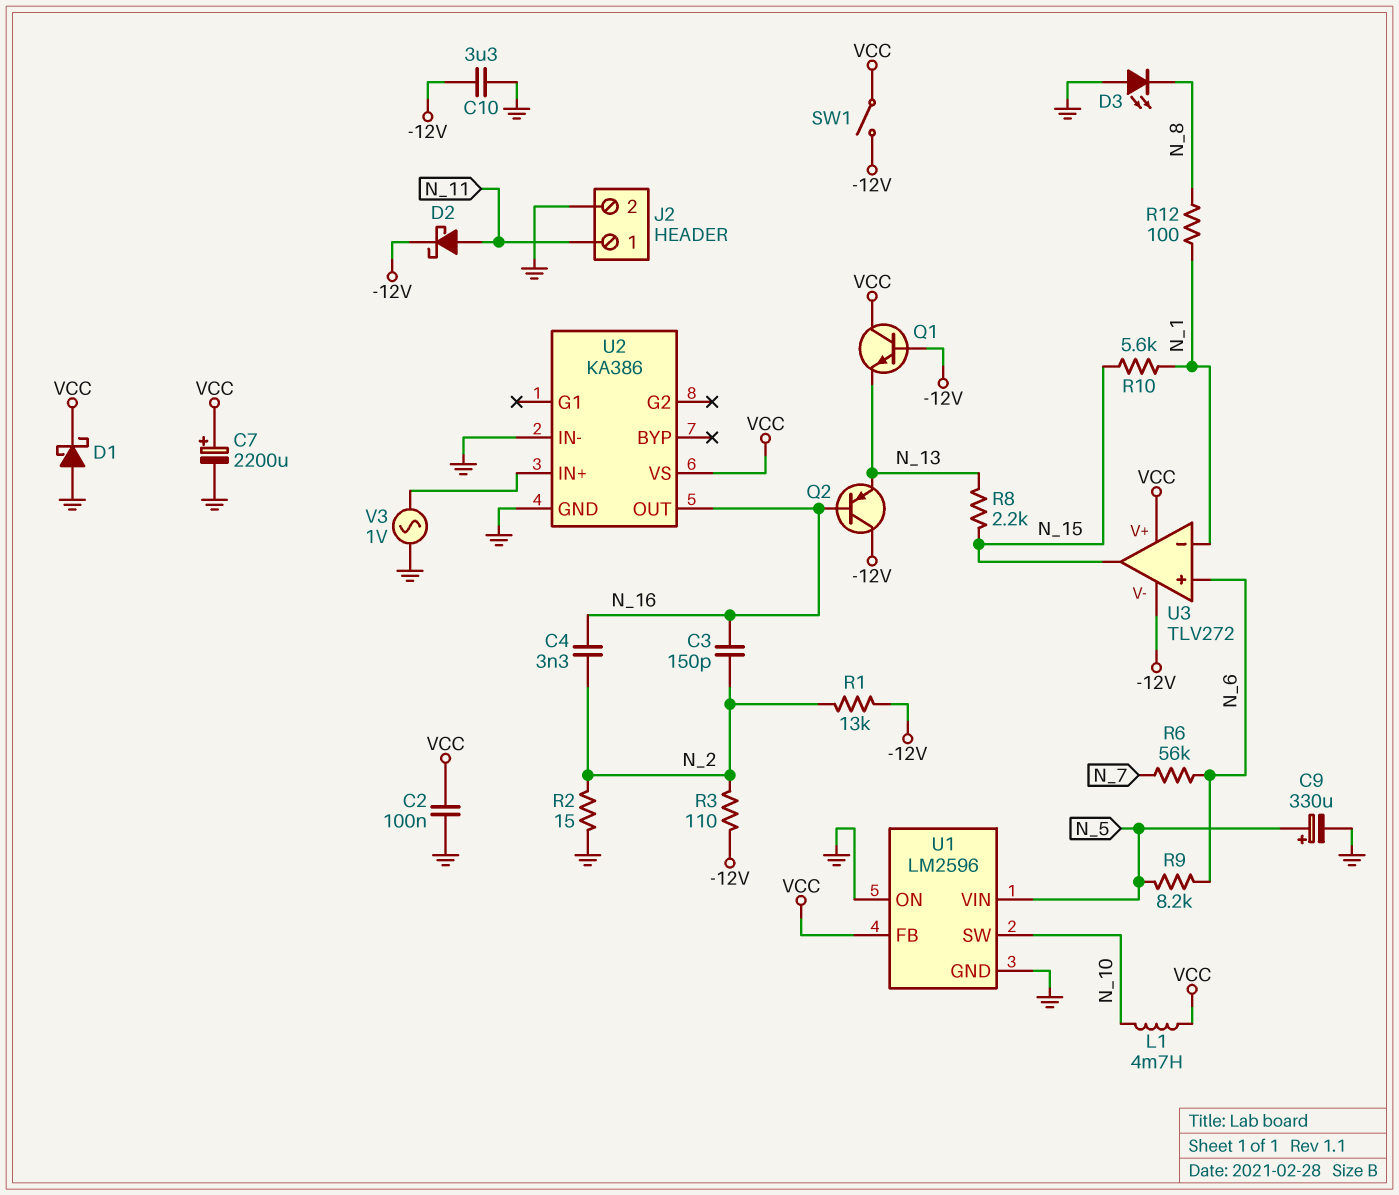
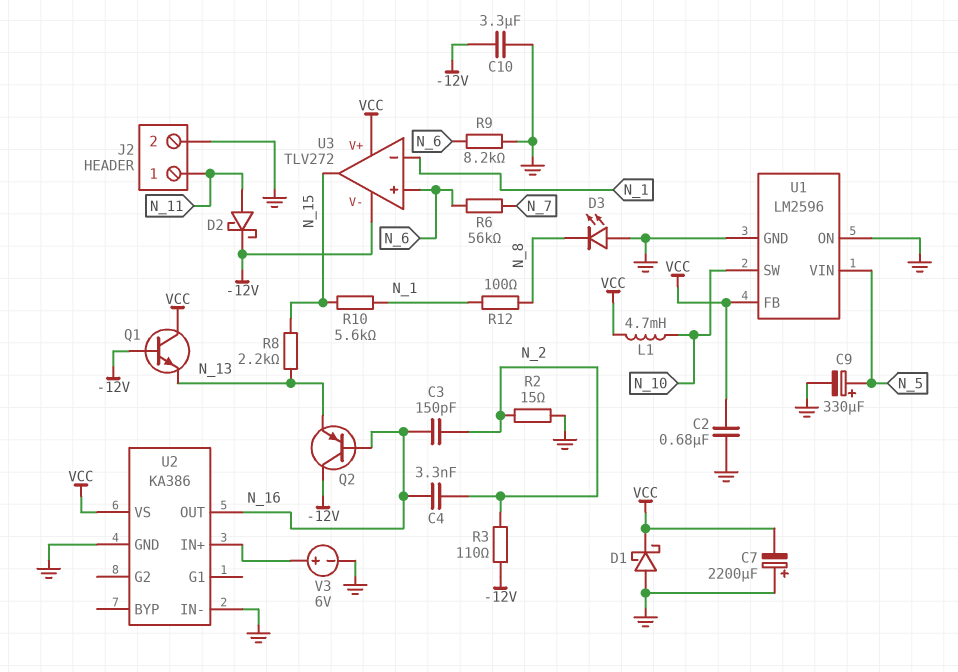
C2: 100nF (GND, VCC) -> 680nF (GND, VCC)
C7: 2200uF (plus VCC, minus GND) -> 2200uF (plus GND, minus VCC)
R1: 13k (-12V, N_2) -> none
R9: 8.2k (N_5, N_6) -> 8.2k (GND, N_6)
SW1: switch (-12V, VCC) -> none
V3: AC 1V (GND, U2/IN+) -> 6V (plus U2/IN+, minus GND)

